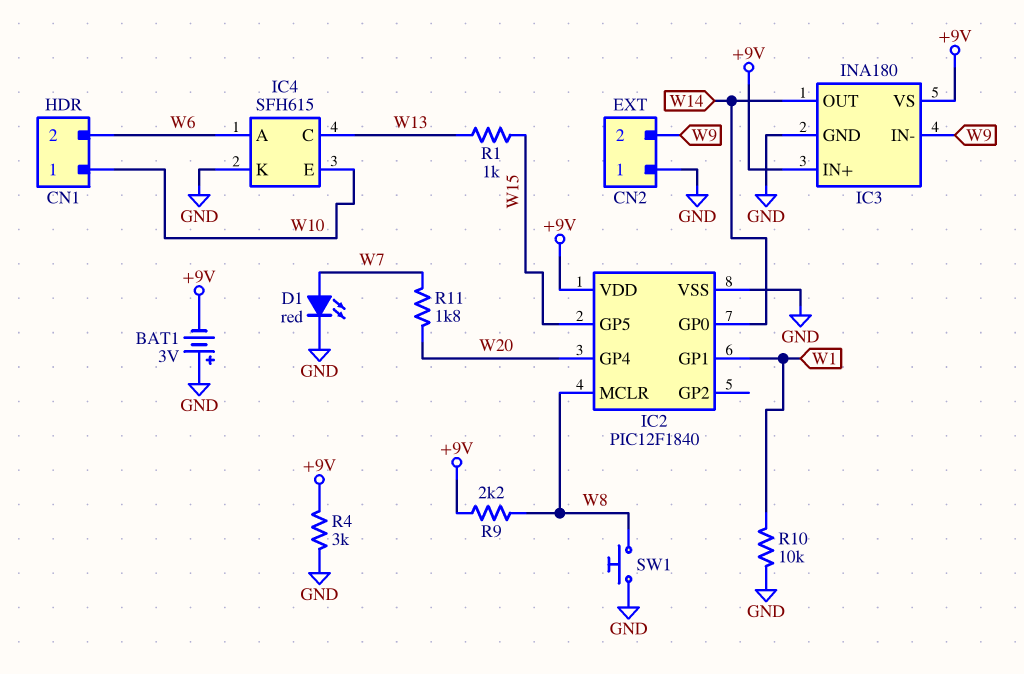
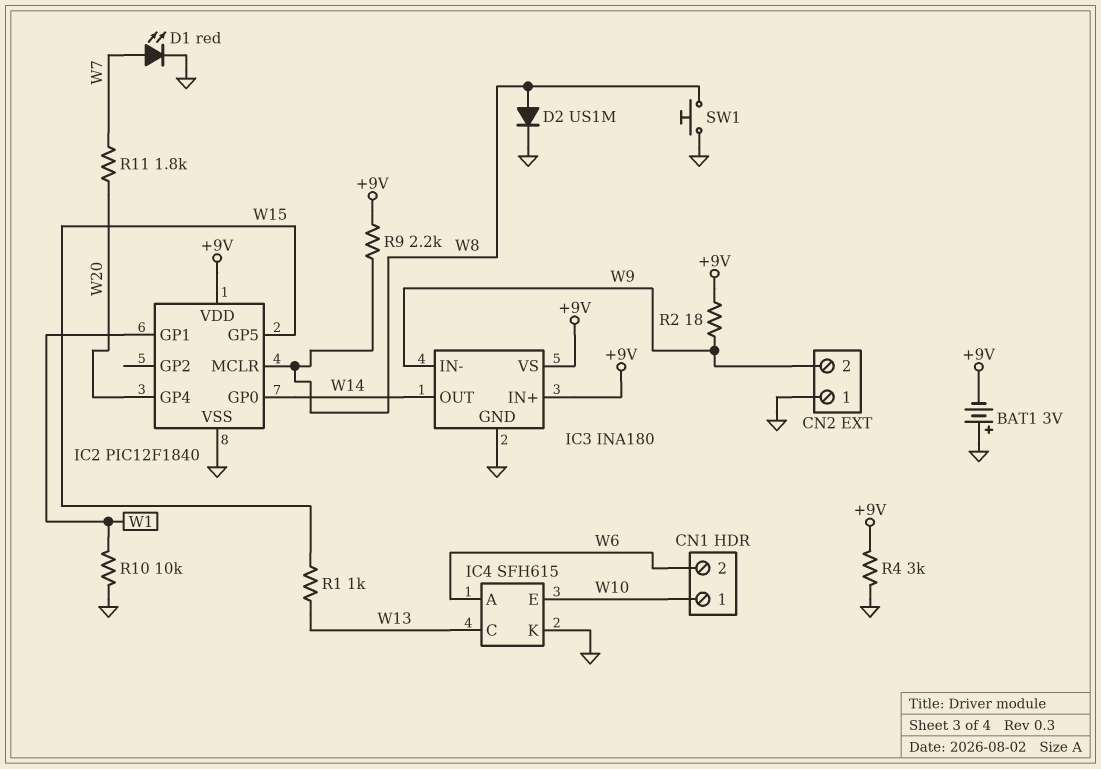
D2: none -> diode US1M (A W8, K GND)
R2: none -> 18 (+9V, W9)

